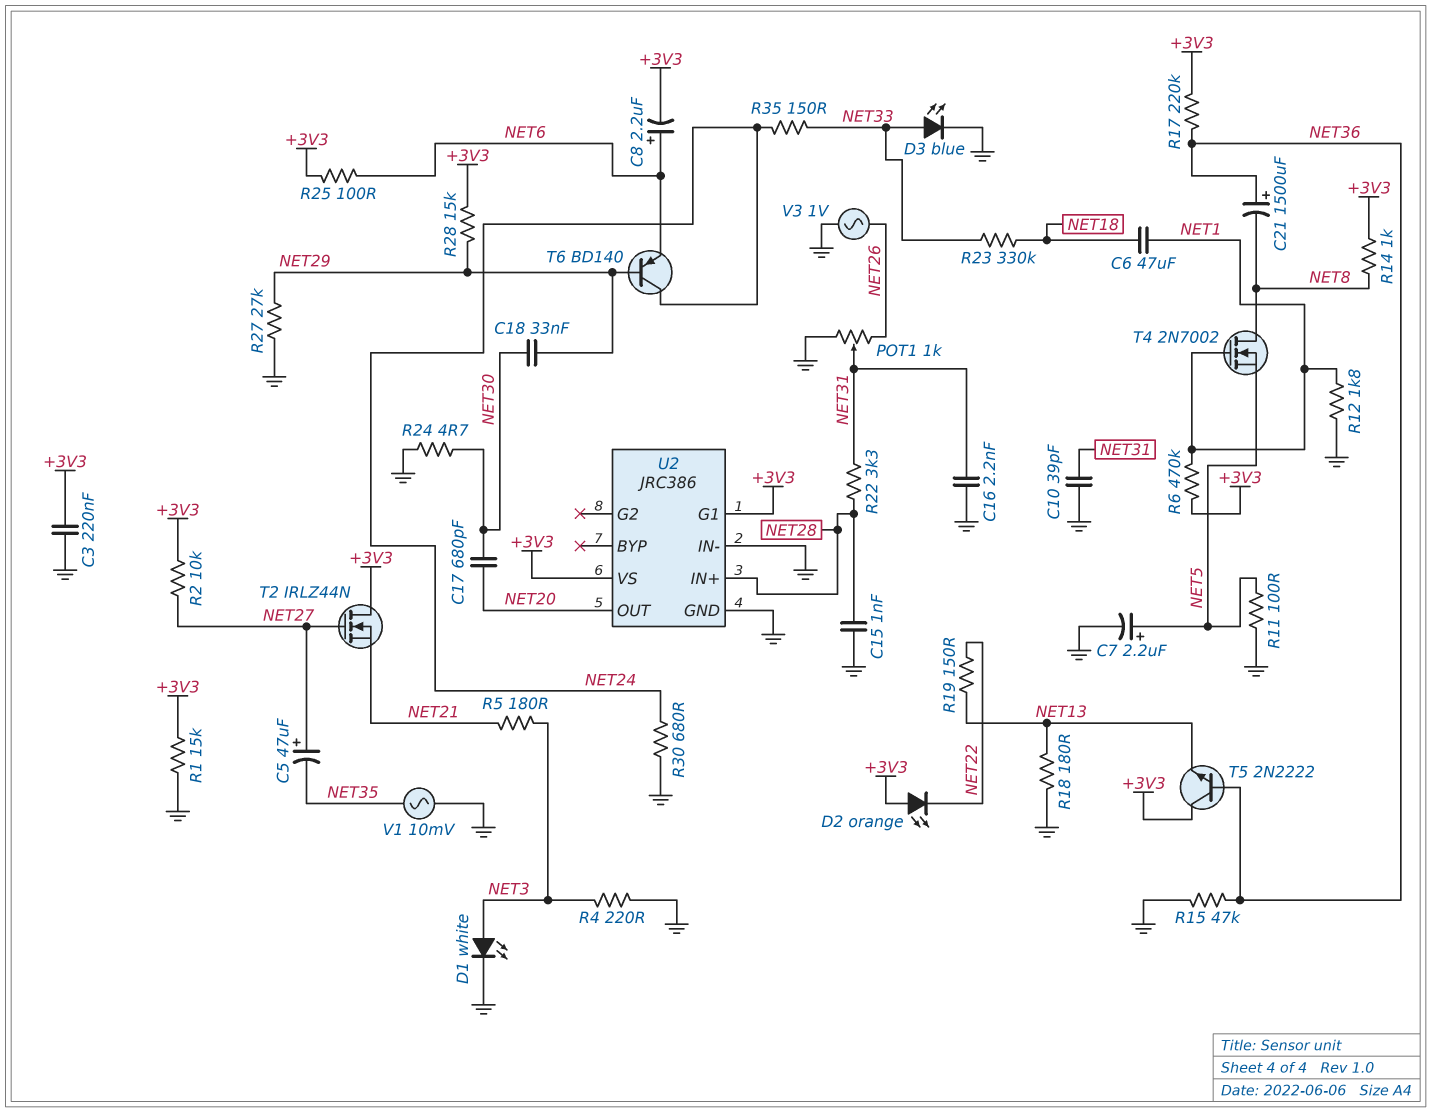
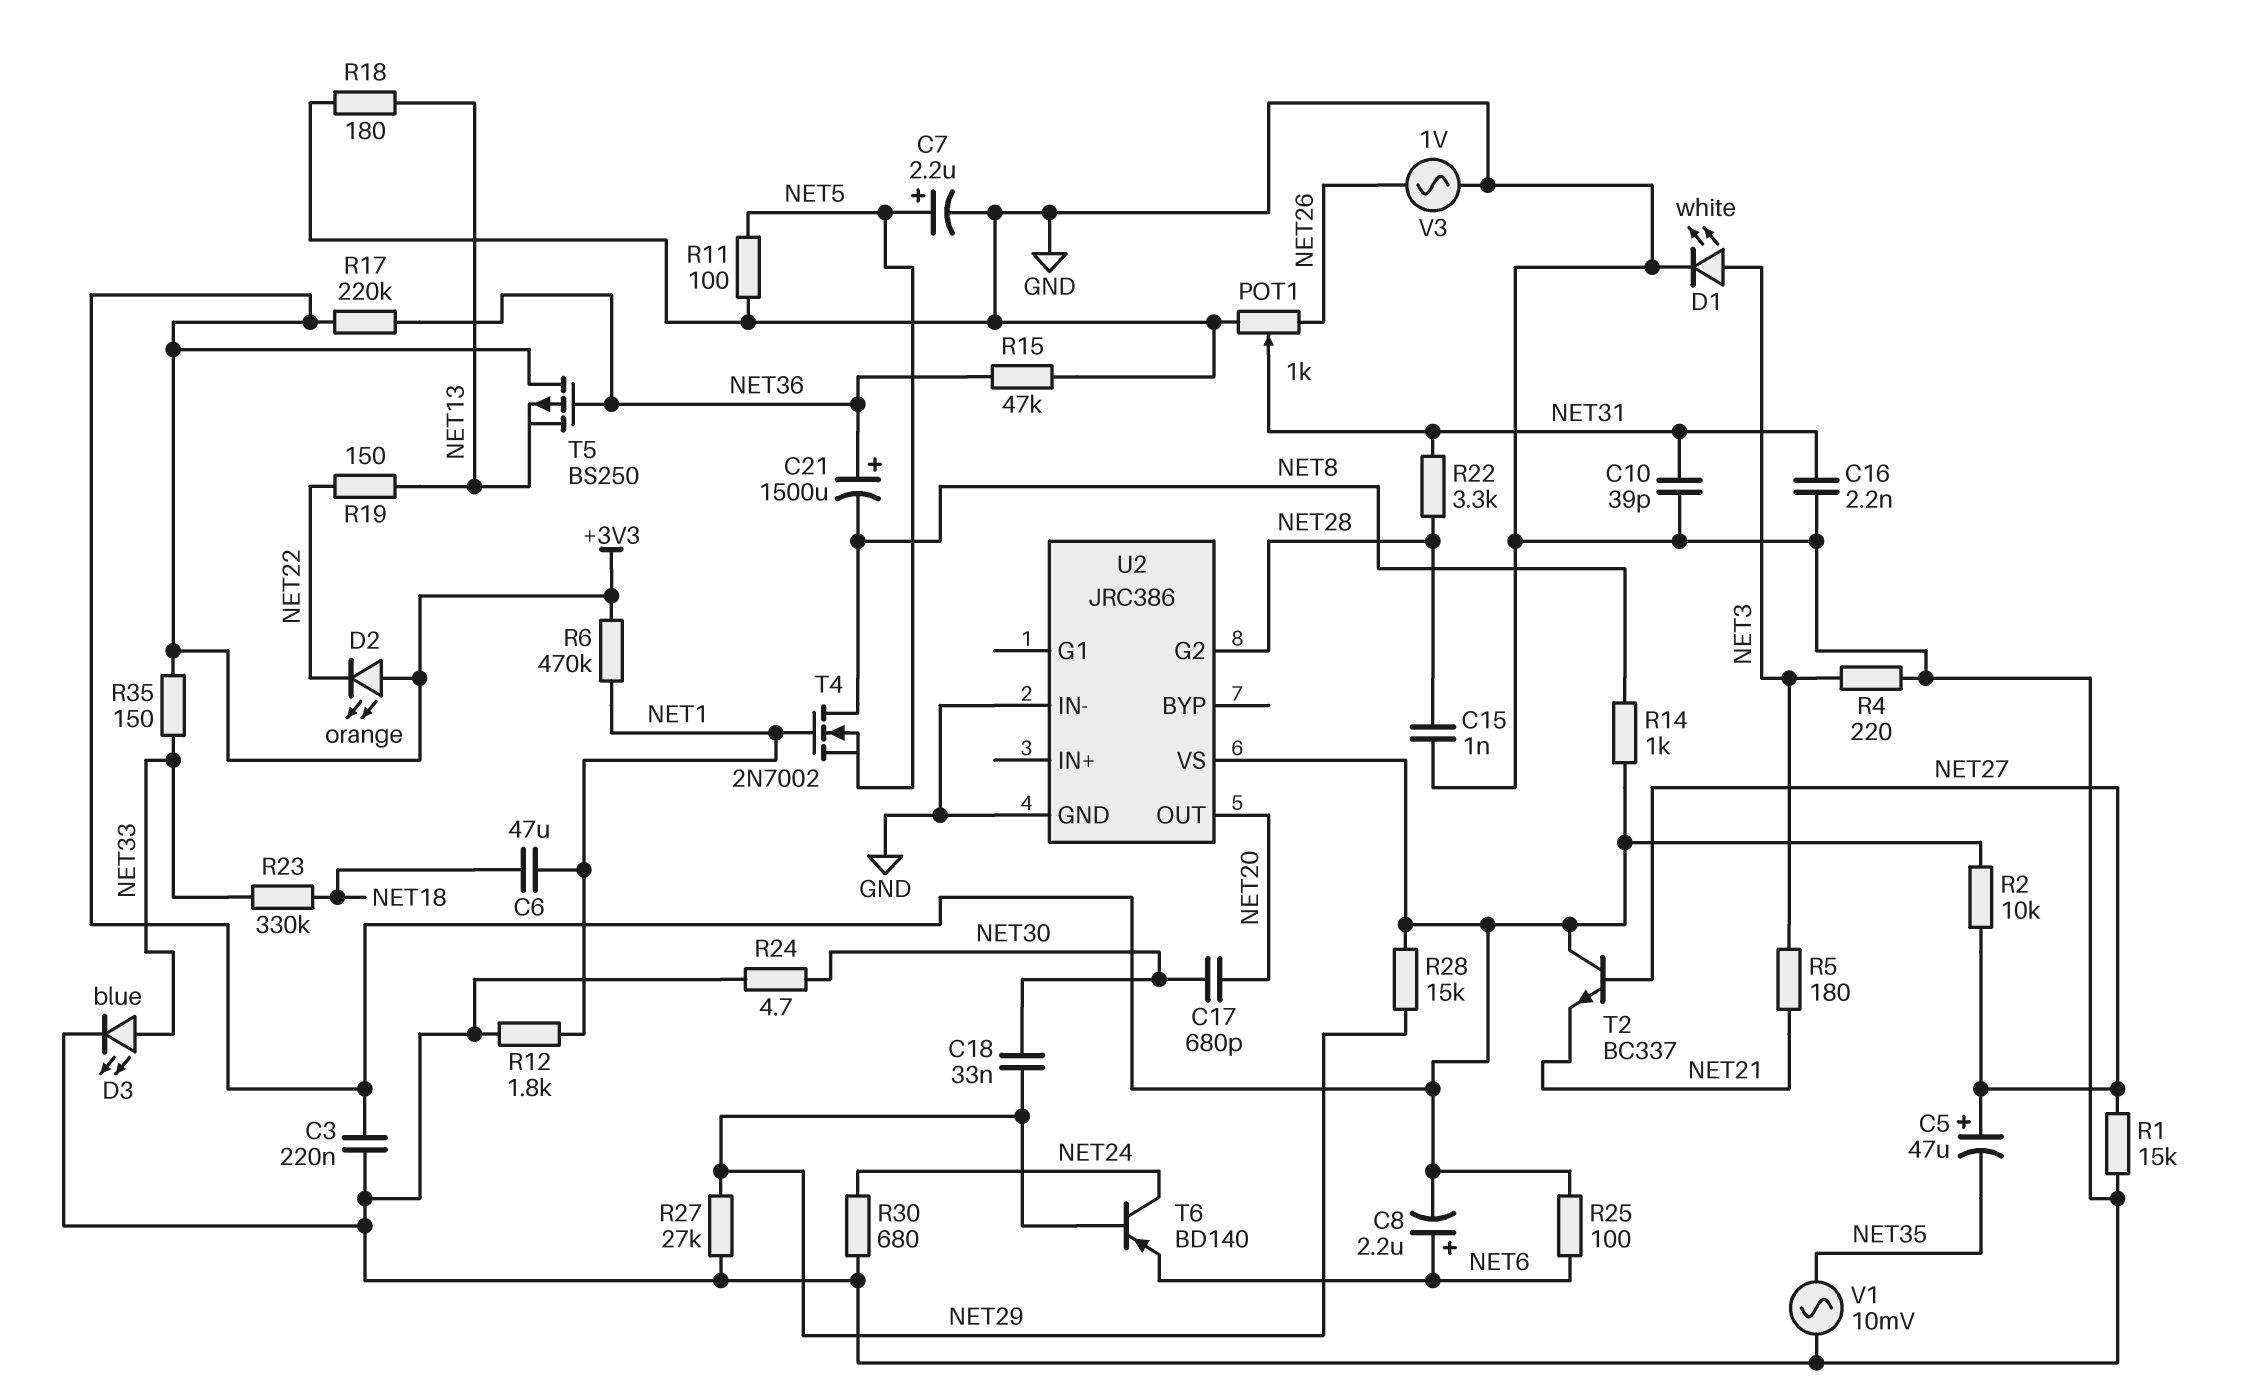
R1: 15k (+3V3, GND) -> 15k (GND, NET27)
R35: 150 (NET24, NET33) -> 150 (+3V3, NET33)
T2: NMOS IRLZ44N (G NET27, D +3V3, S NET21) -> NPN BC337 (B NET27, C +3V3, E NET21)
T5: NPN 2N2222 (B NET36, C +3V3, E NET13) -> PMOS BS250 (G NET36, D +3V3, S NET13)
U2 pin G1: +3V3 -> none
U2 pin G2: none -> NET28
U2 pin IN+: NET28 -> none

